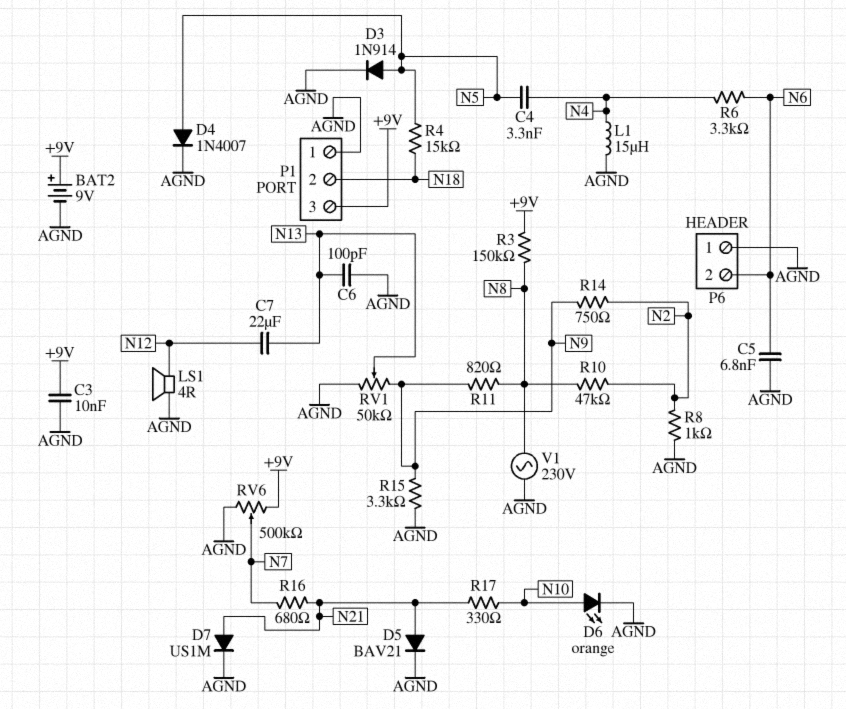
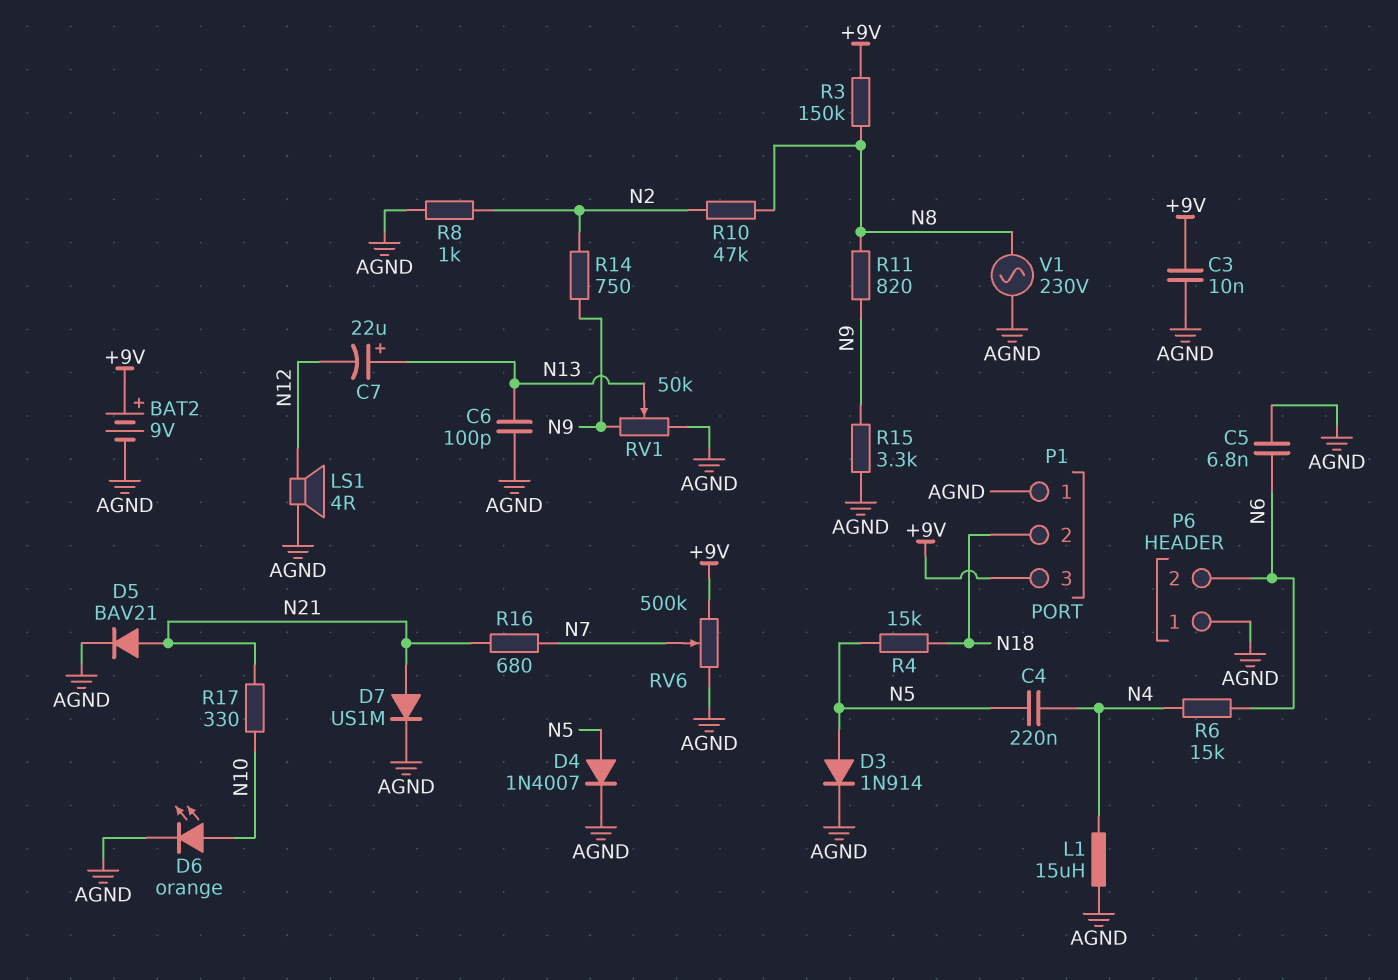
C4: 3.3nF (N4, N5) -> 220nF (N4, N5)
C7: 22uF (N12, N13) -> 22uF (plus N13, minus N12)
R6: 3.3k (N4, N6) -> 15k (N4, N6)

